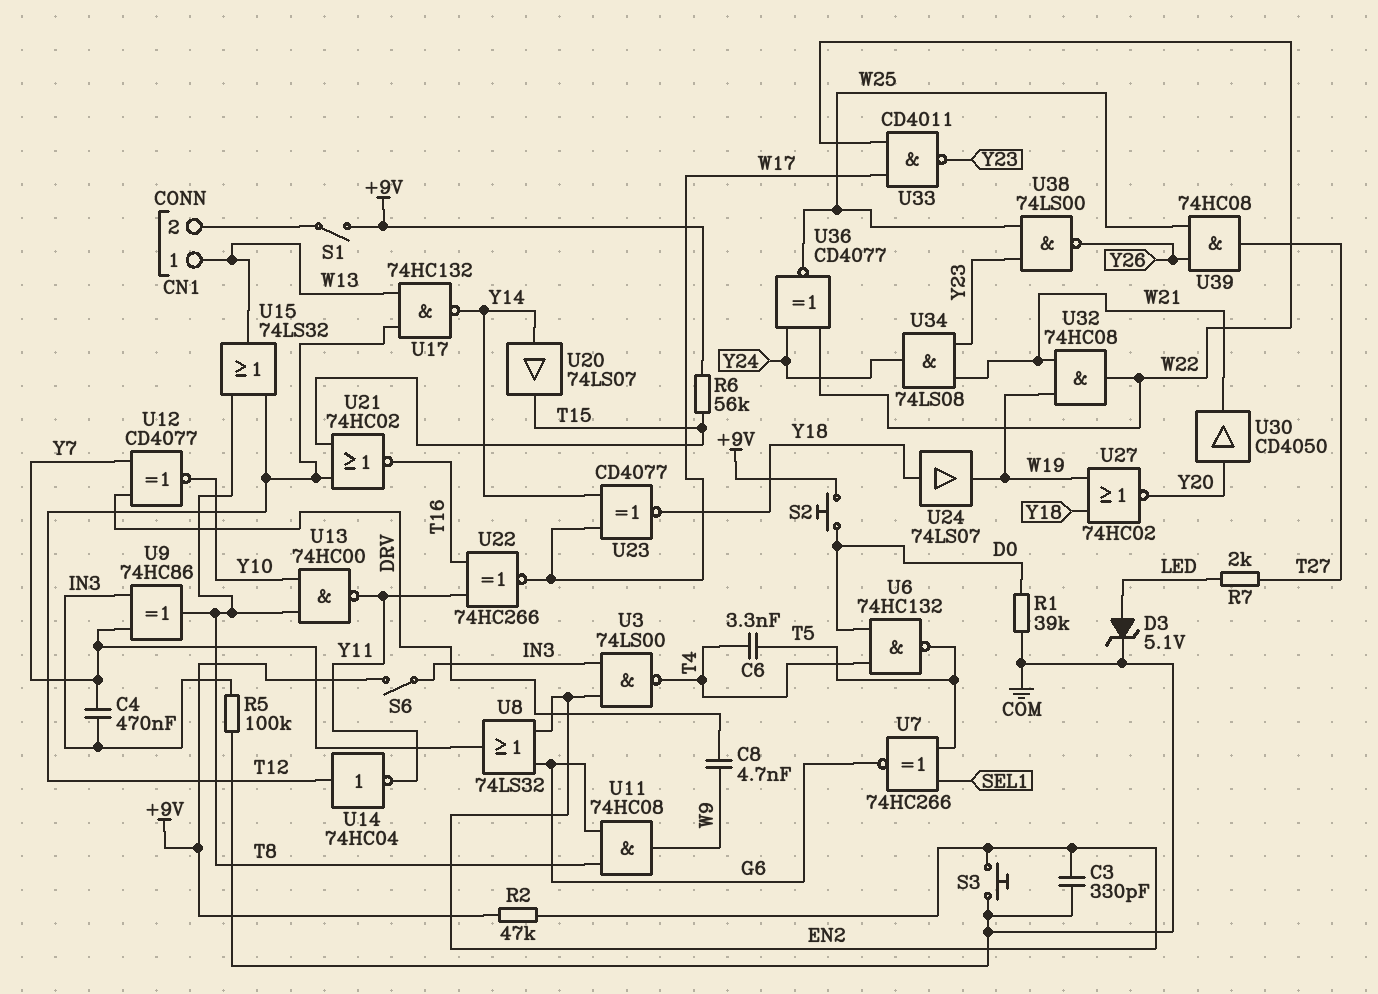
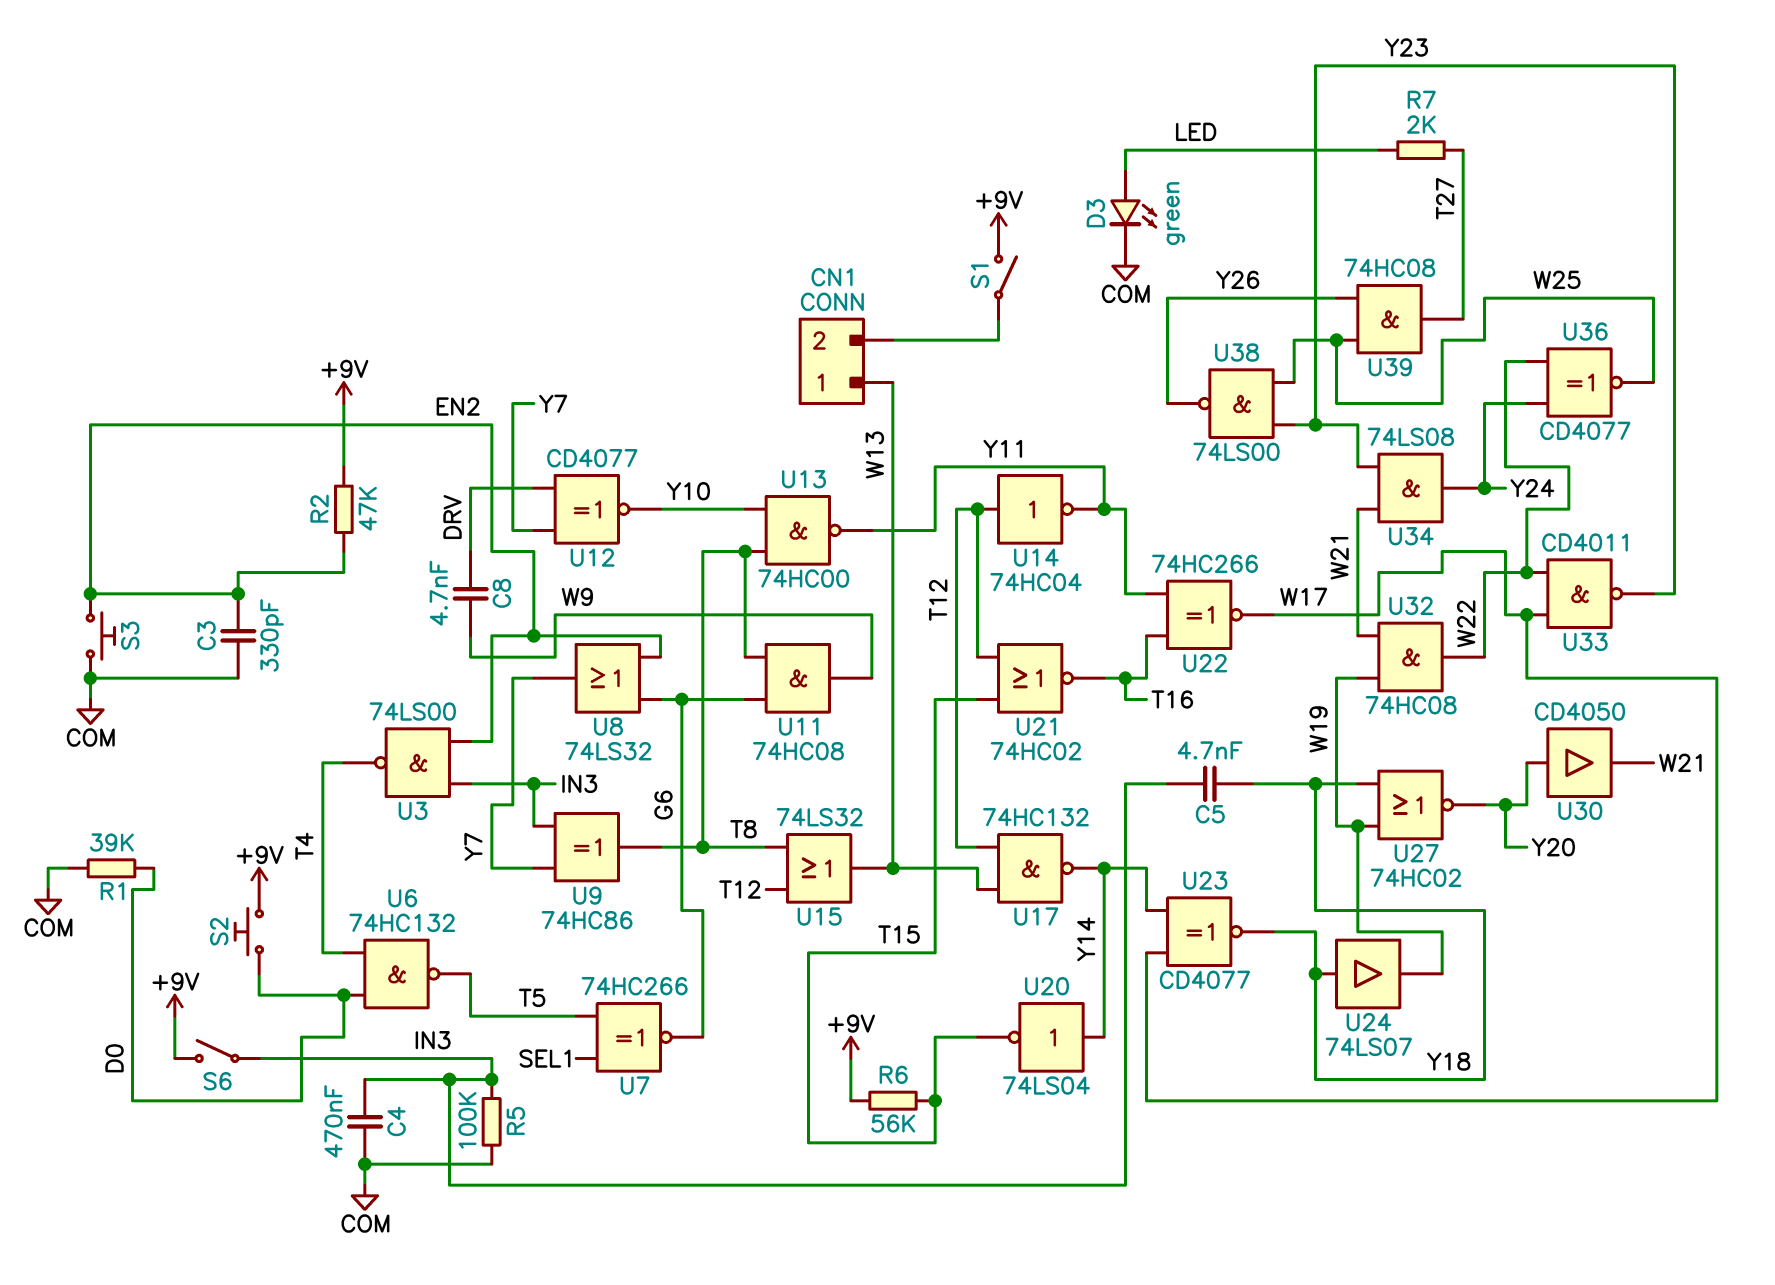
C4: 470nF (IN3, Y7) -> 470nF (COM, IN3)
C5: none -> 4.7nF (IN3, Y18)
C6: 3.3nF (T4, T5) -> none
D3: zener 5.1V (A LED, K COM) -> LED green (A LED, K COM)
U20: buffer 74LS07 (in Y14, out T15) -> NOT 74LS04 (in Y14, out T15)

